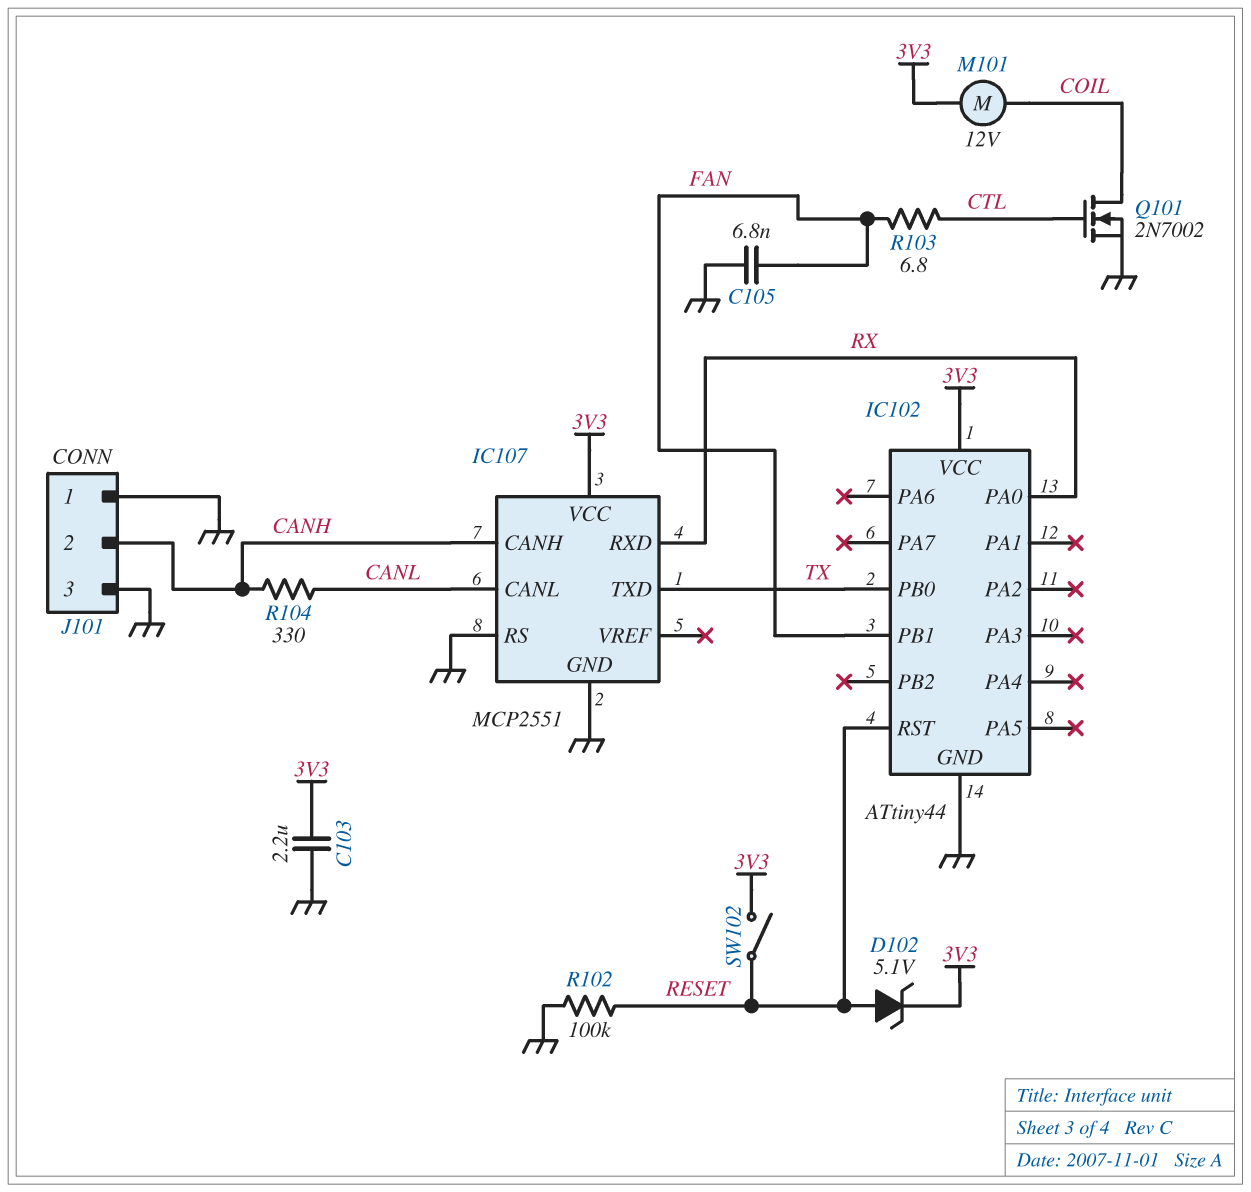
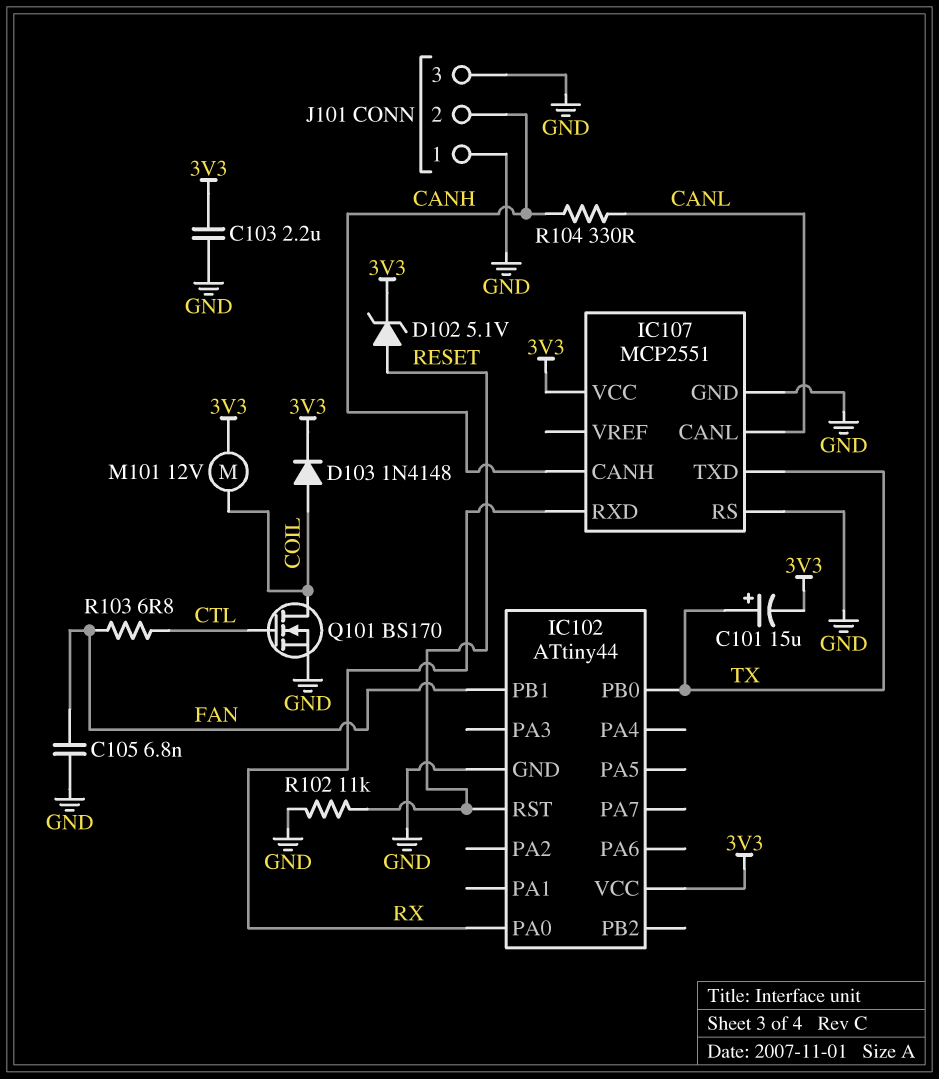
C101: none -> 15uF (plus TX, minus 3V3)
D103: none -> diode 1N4148 (A COIL, K 3V3)
Q101: NMOS 2N7002 (G CTL, D COIL, S GND) -> NMOS BS170 (G CTL, D COIL, S GND)
R102: 100k (GND, RESET) -> 11k (GND, RESET)
SW102: switch (3V3, RESET) -> none

